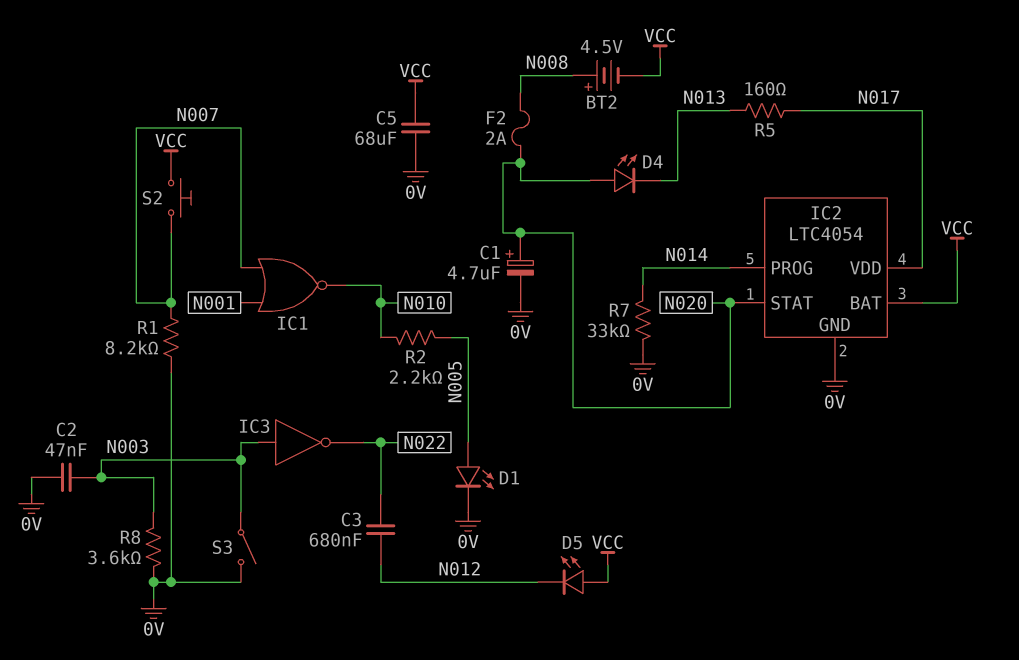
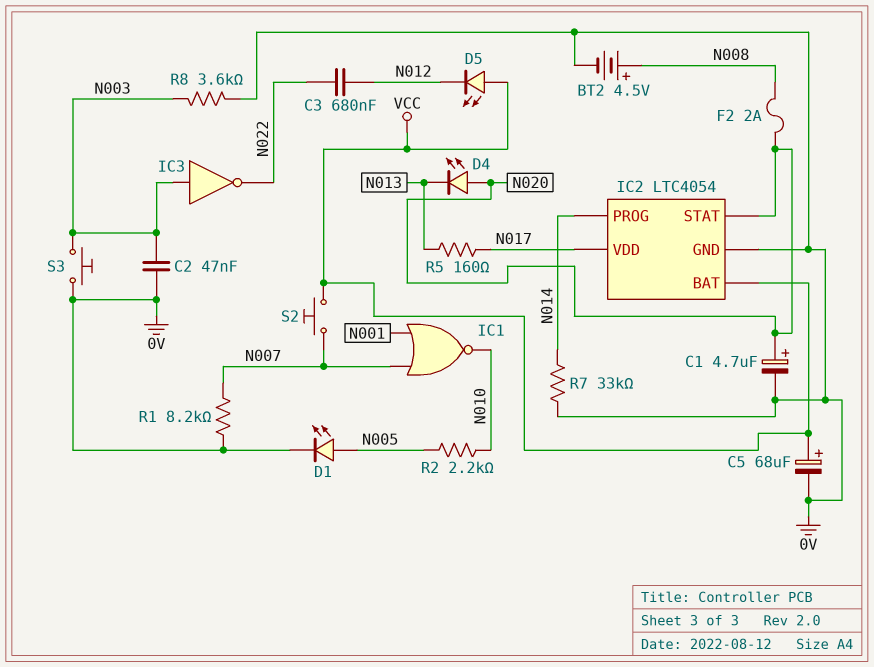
BT2: 4.5V (plus N008, minus VCC) -> 4.5V (plus N008, minus 0V)
C5: 68uF (0V, VCC) -> 68uF (plus VCC, minus 0V)
S3: switch (0V, N003) -> button (0V, N003)

